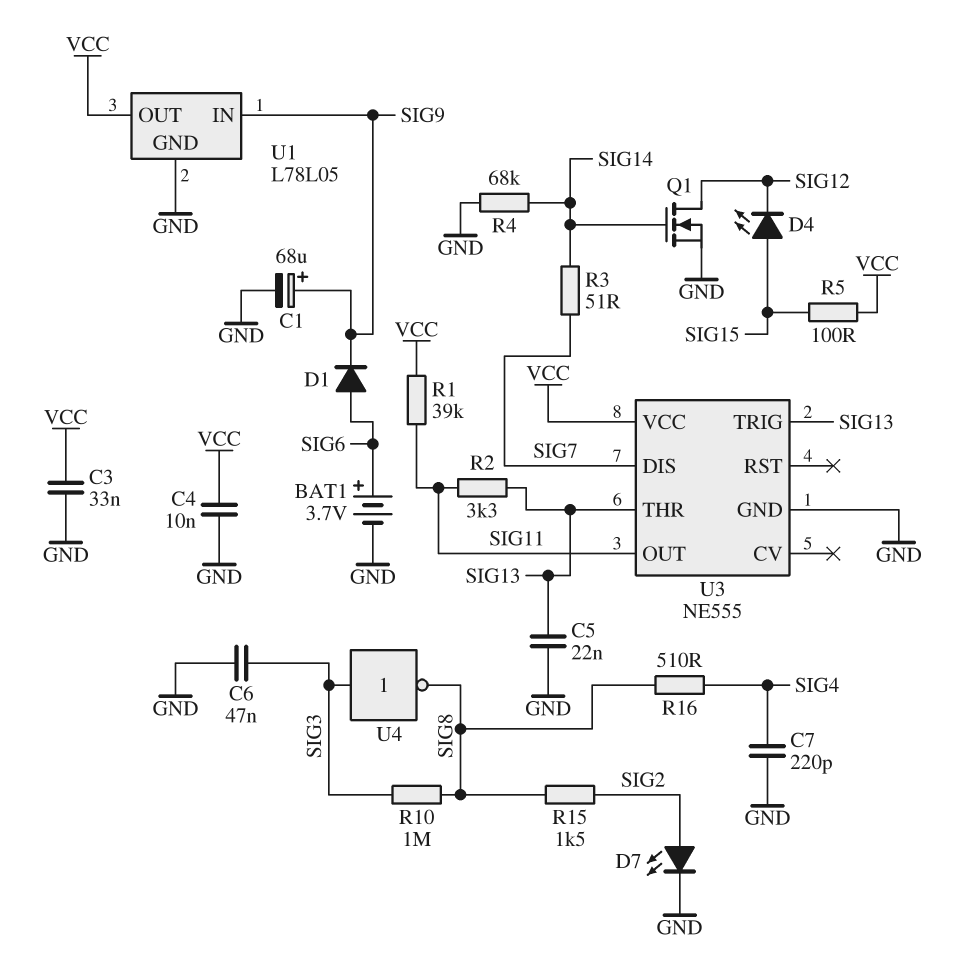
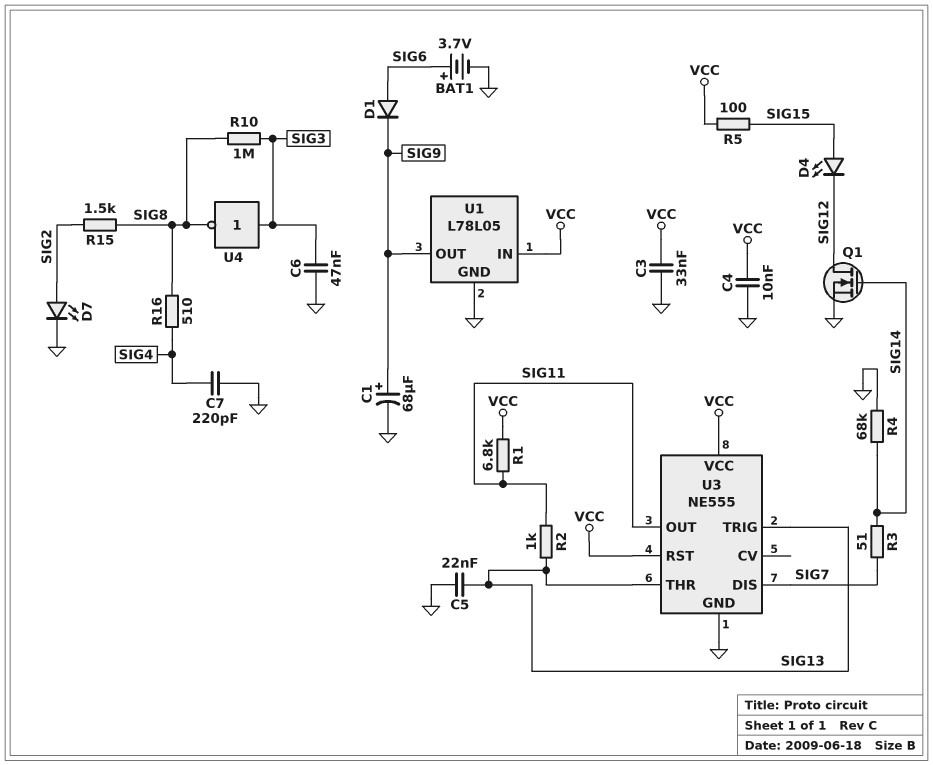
R1: 39k (SIG11, VCC) -> 6.8k (SIG11, VCC)
R2: 3.3k (SIG11, SIG13) -> 1k (SIG11, SIG13)
U1 pin IN: SIG9 -> VCC
U1 pin OUT: VCC -> SIG9
U3 pin RST: none -> VCC

